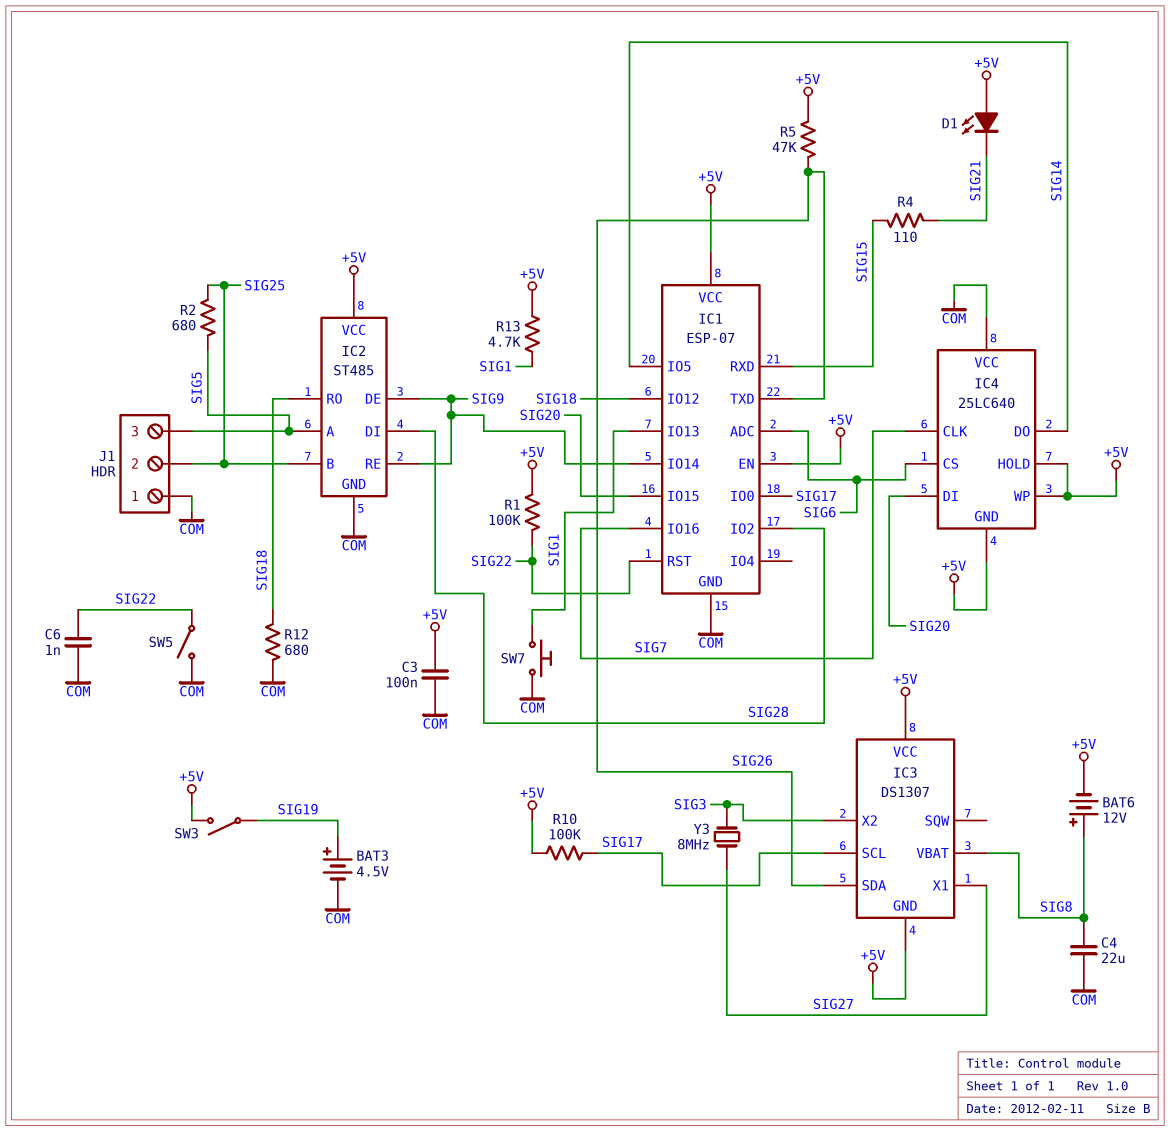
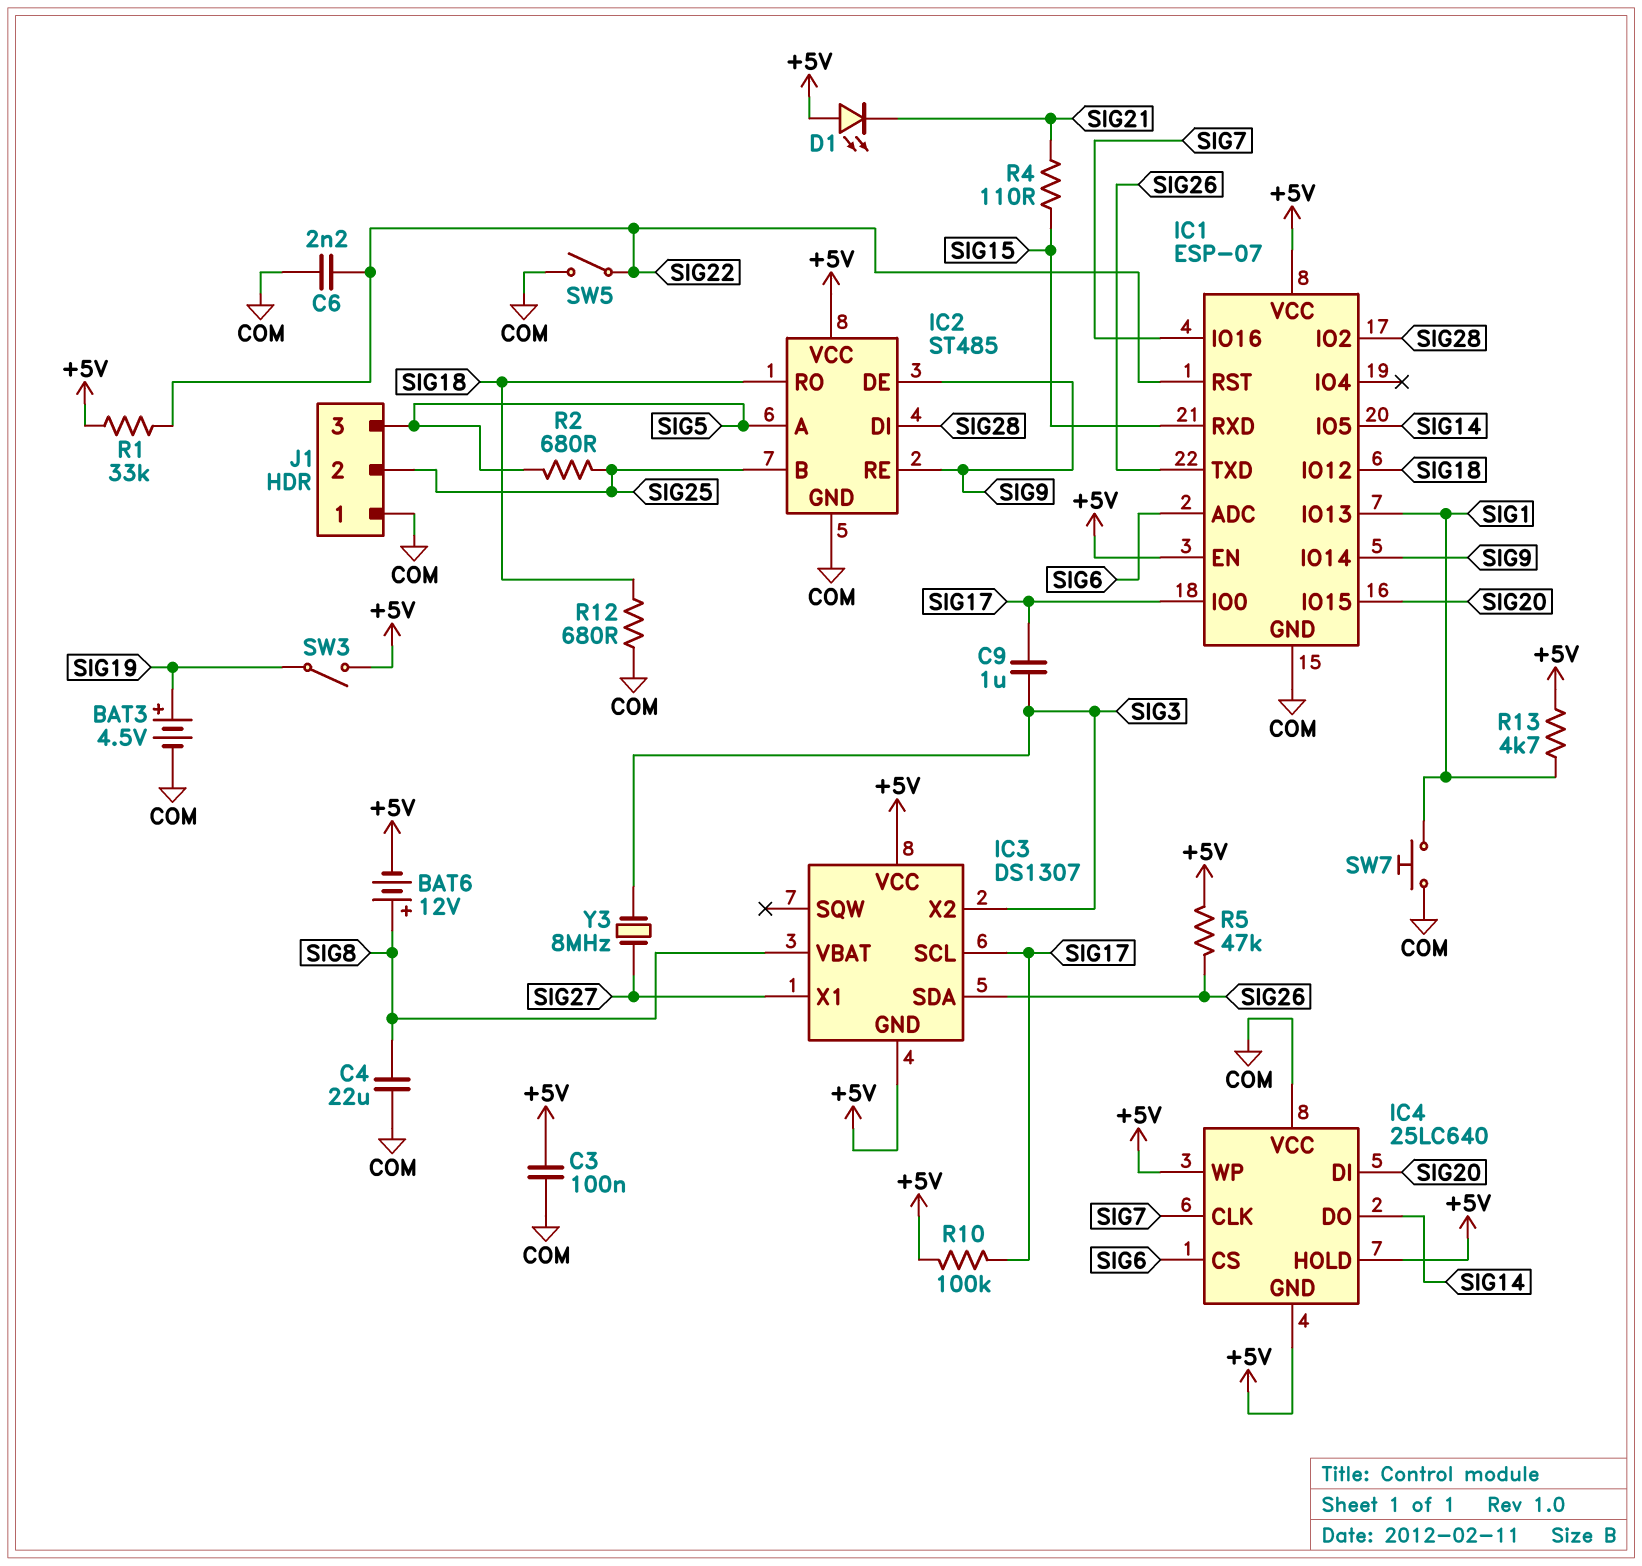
C6: 1nF (COM, SIG22) -> 2.2nF (COM, SIG22)
C9: none -> 1uF (SIG3, SIG17)
R1: 100k (+5V, SIG22) -> 33k (+5V, SIG22)

